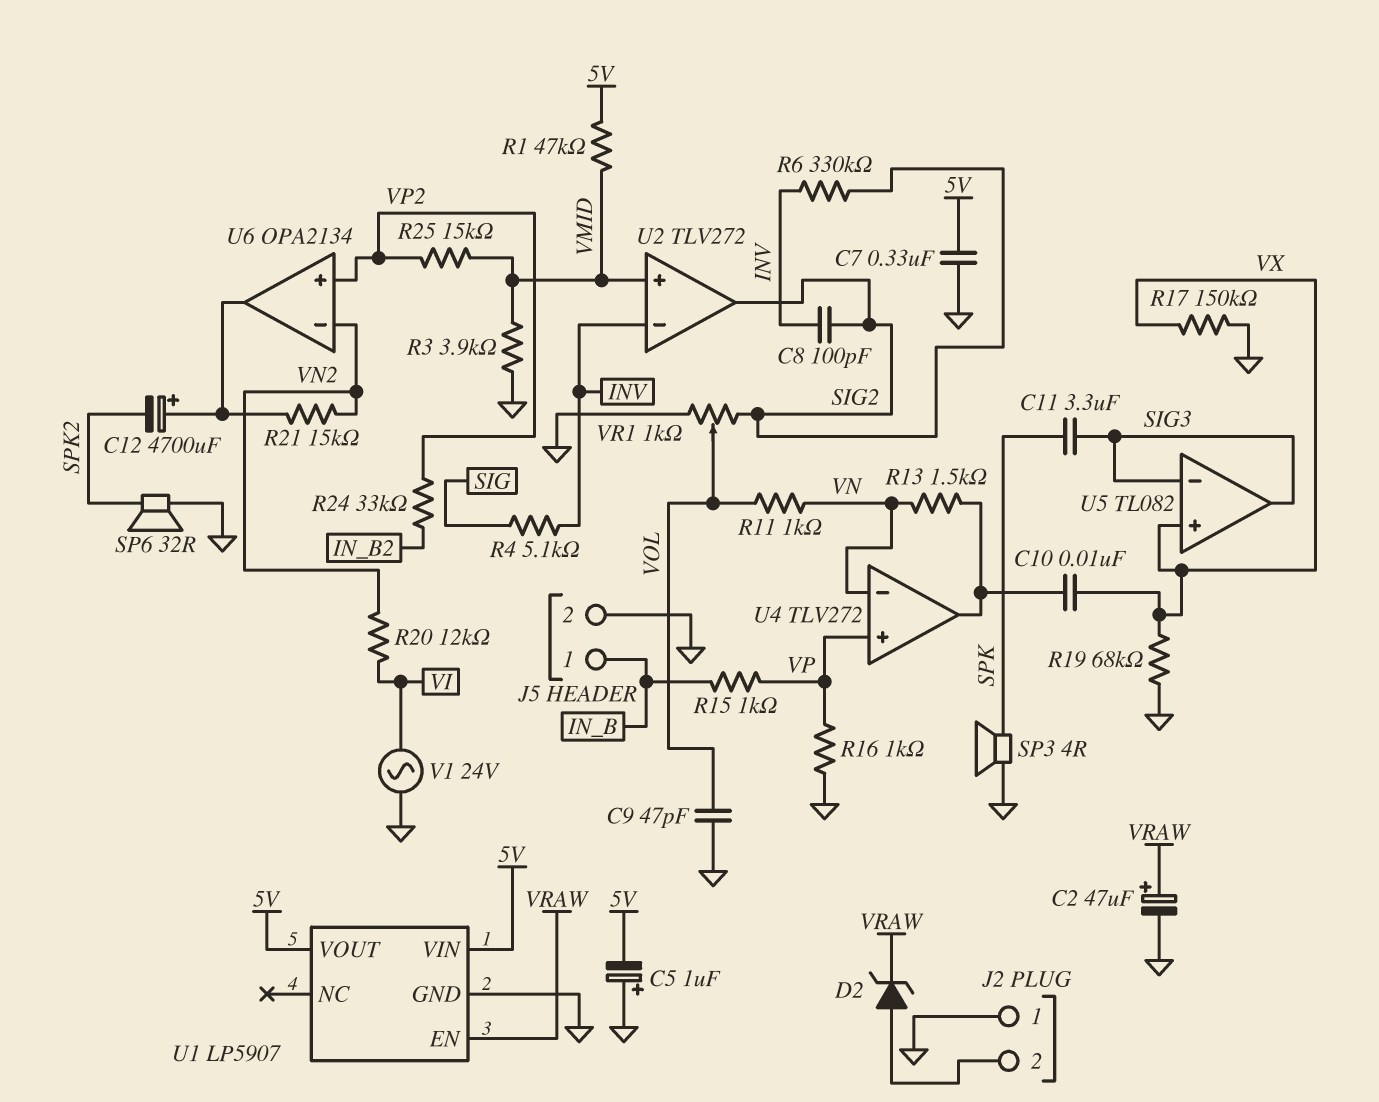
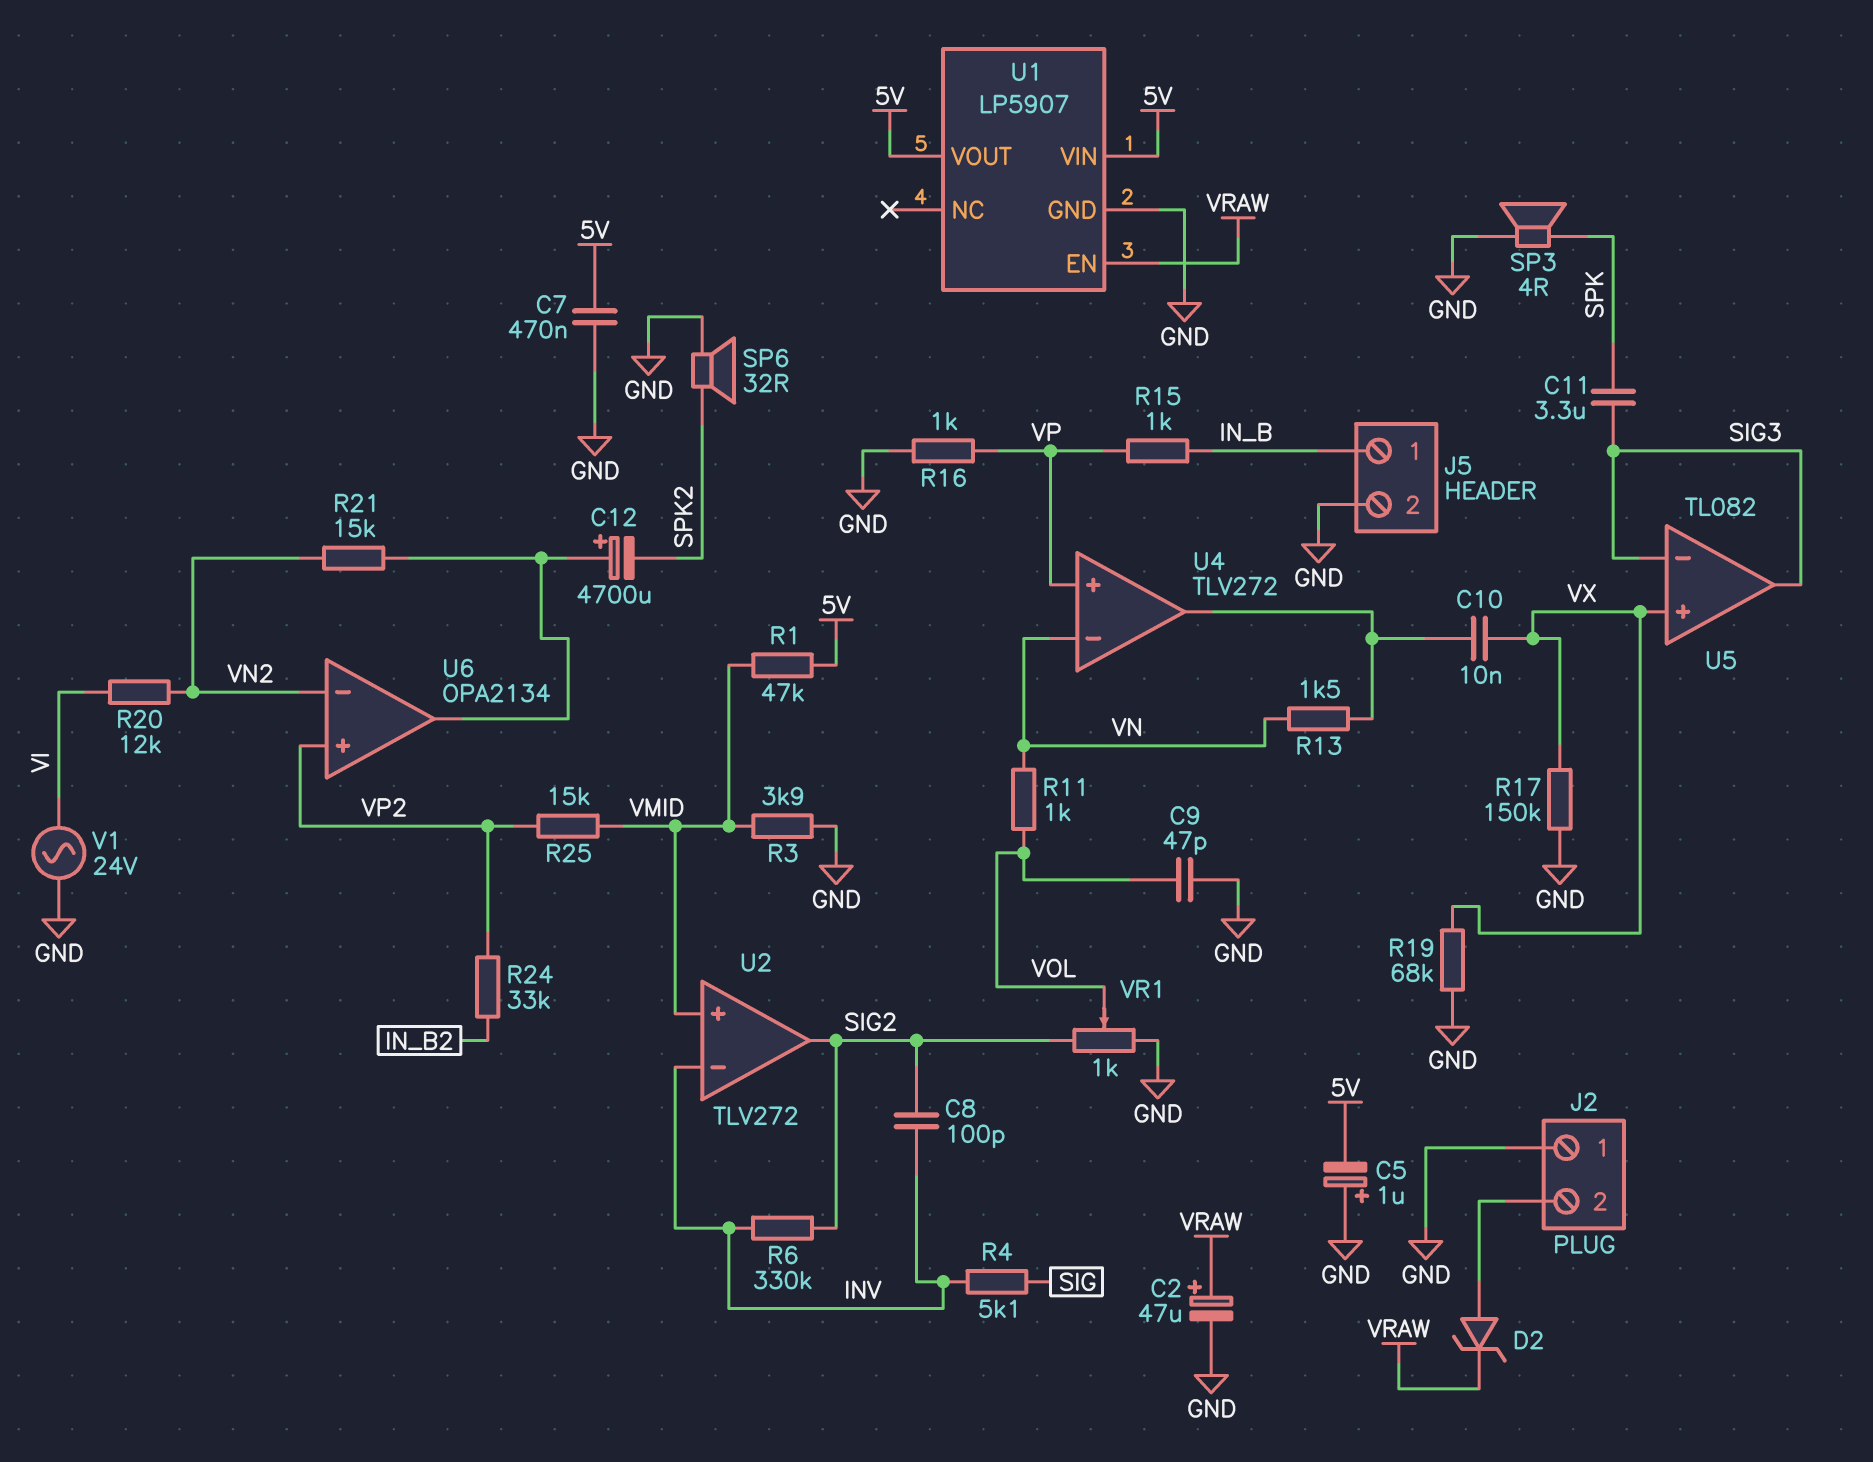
C7: 330nF (5V, GND) -> 470nF (5V, GND)

